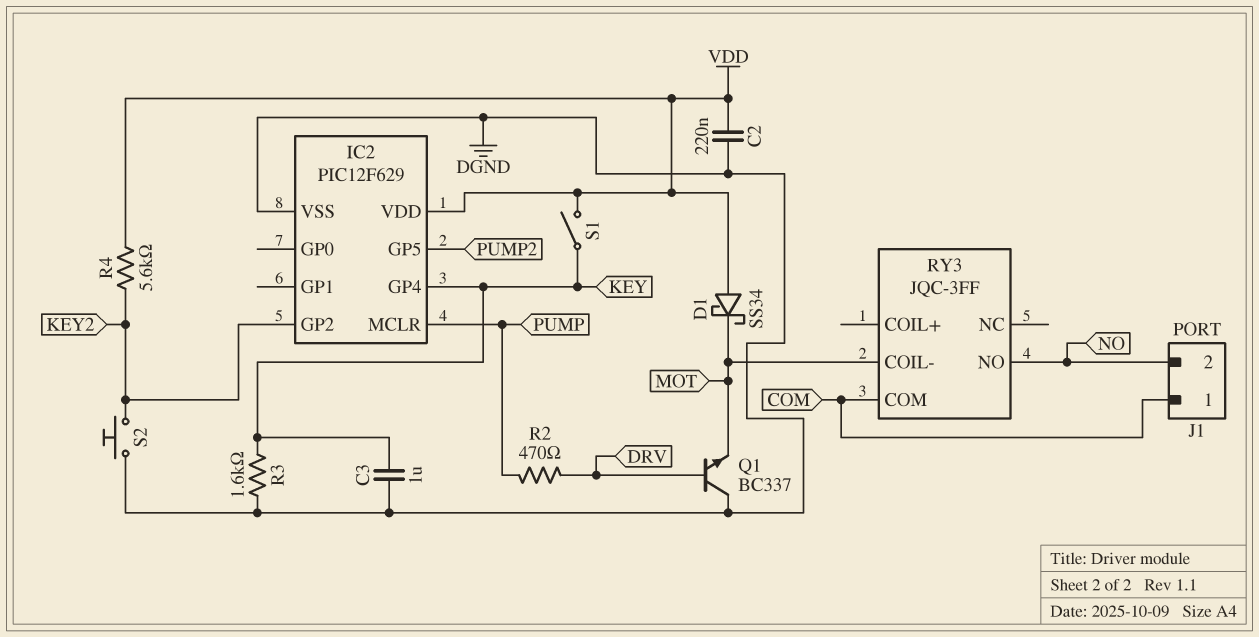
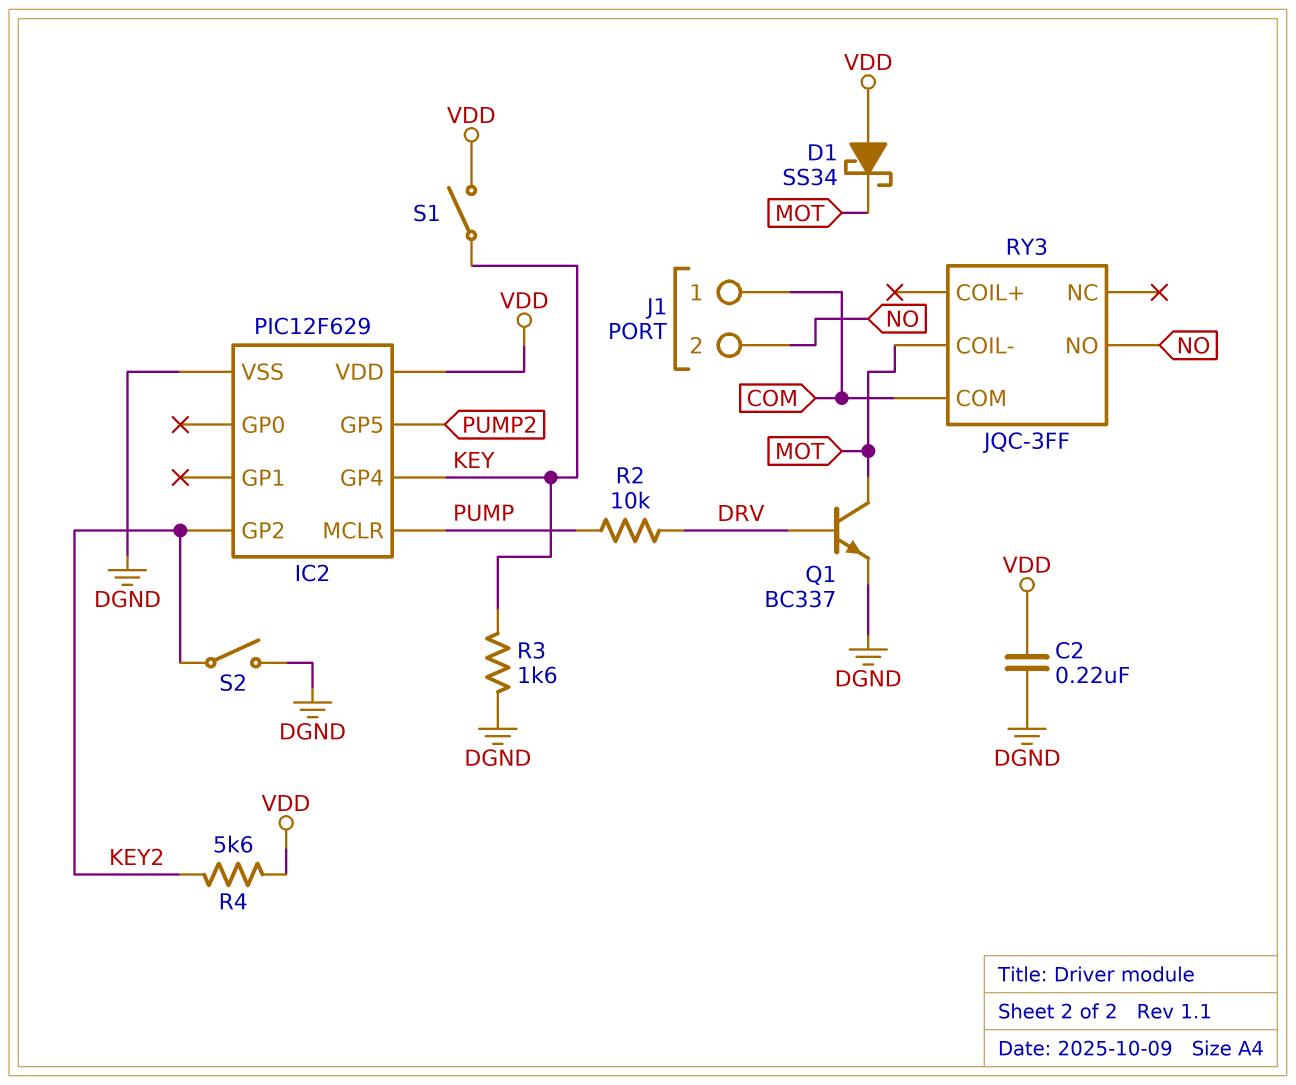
C3: 1uF (DGND, KEY) -> none
Q1: NPN BC337 (B DRV, C DGND, E MOT) -> NPN BC337 (B DRV, C MOT, E DGND)
R2: 470 (DRV, PUMP) -> 10k (DRV, PUMP)
S2: button (DGND, KEY2) -> switch (DGND, KEY2)

